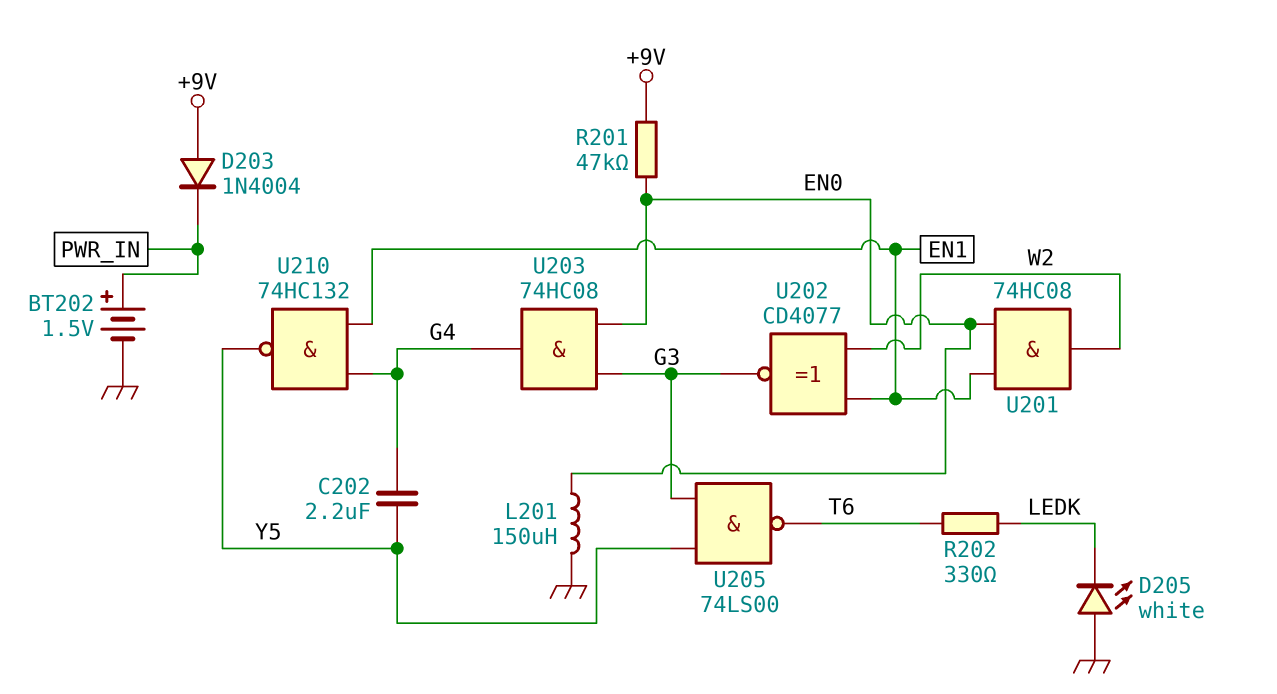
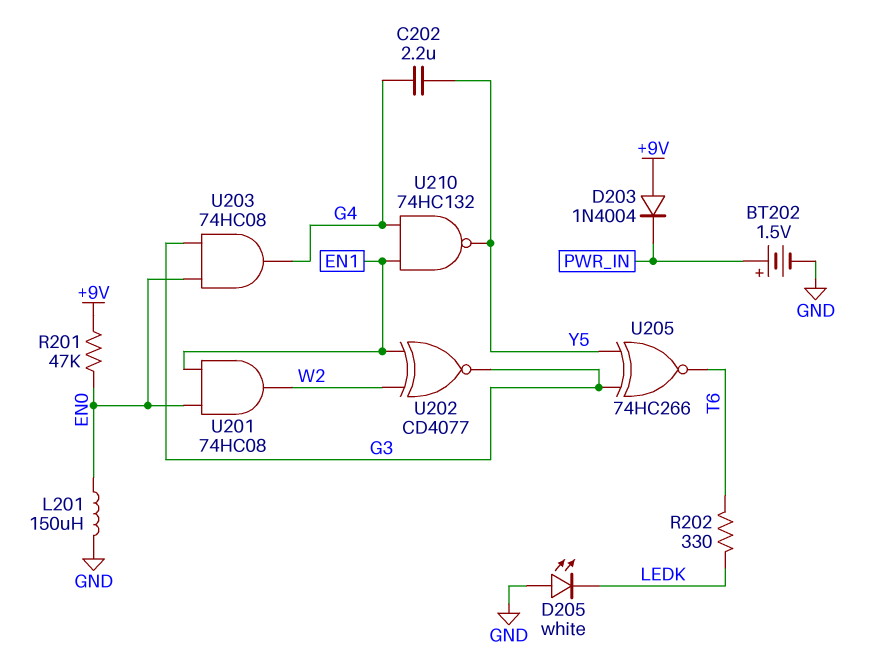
U205: NAND 74LS00 (in G3, in Y5, out T6) -> XNOR 74HC266 (in G3, in Y5, out T6)

